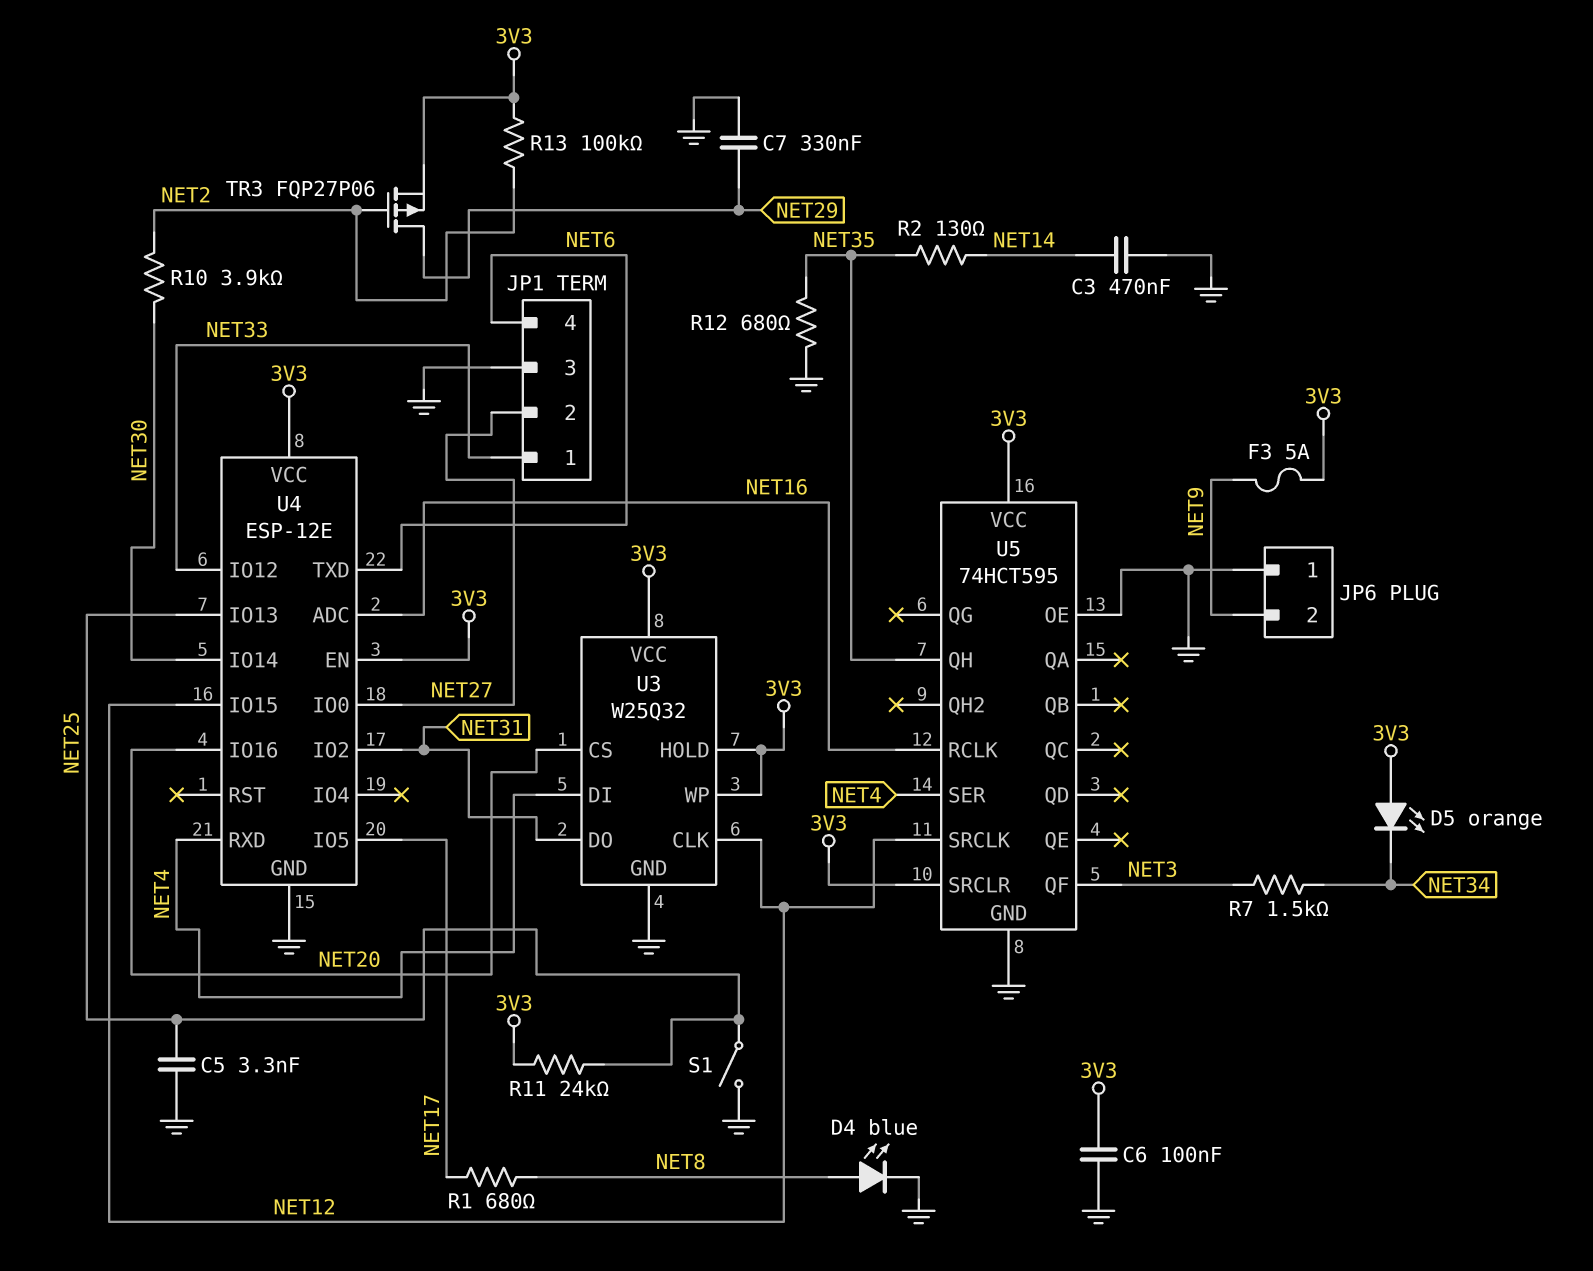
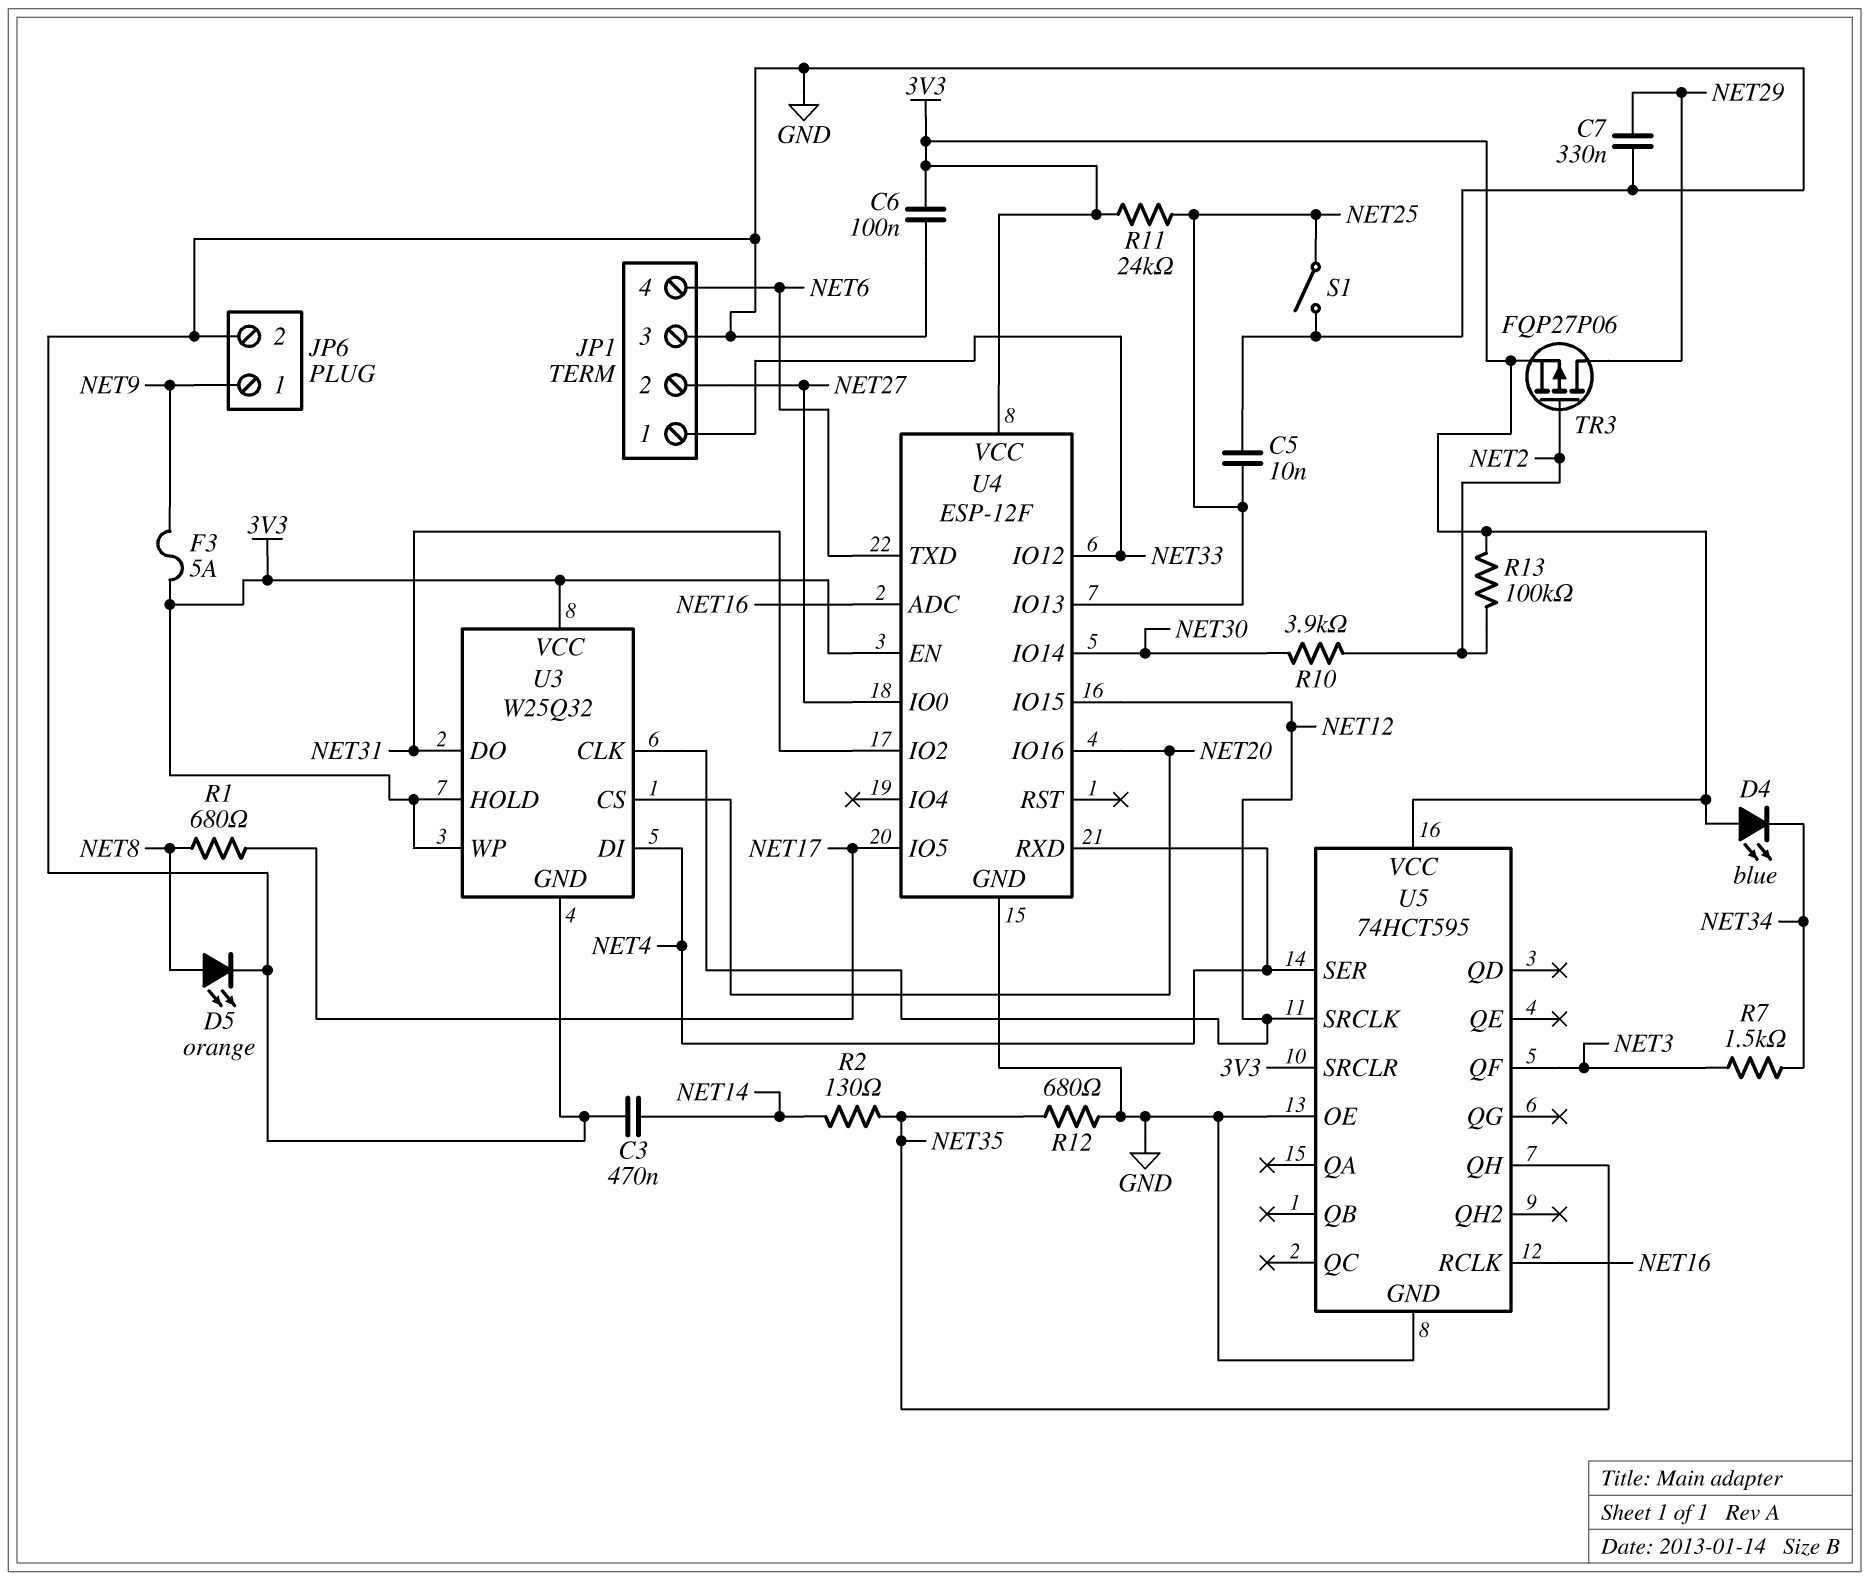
C5: 3.3nF (GND, NET25) -> 10nF (GND, NET25)
D4: LED blue (A NET8, K GND) -> LED blue (A 3V3, K NET34)
D5: LED orange (A 3V3, K NET34) -> LED orange (A NET8, K GND)
JP6 pin 1: GND -> NET9
JP6 pin 2: NET9 -> GND
U4: ESP-12E -> ESP-12F

